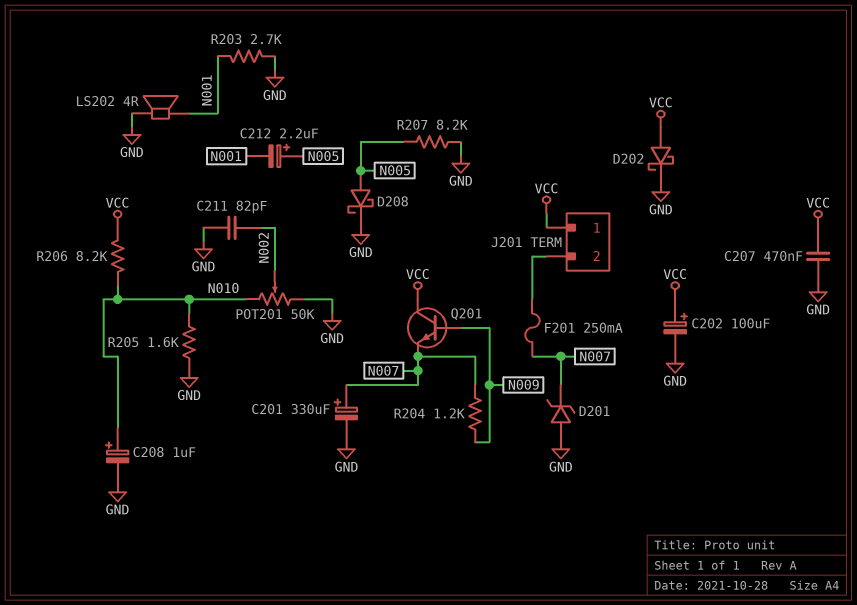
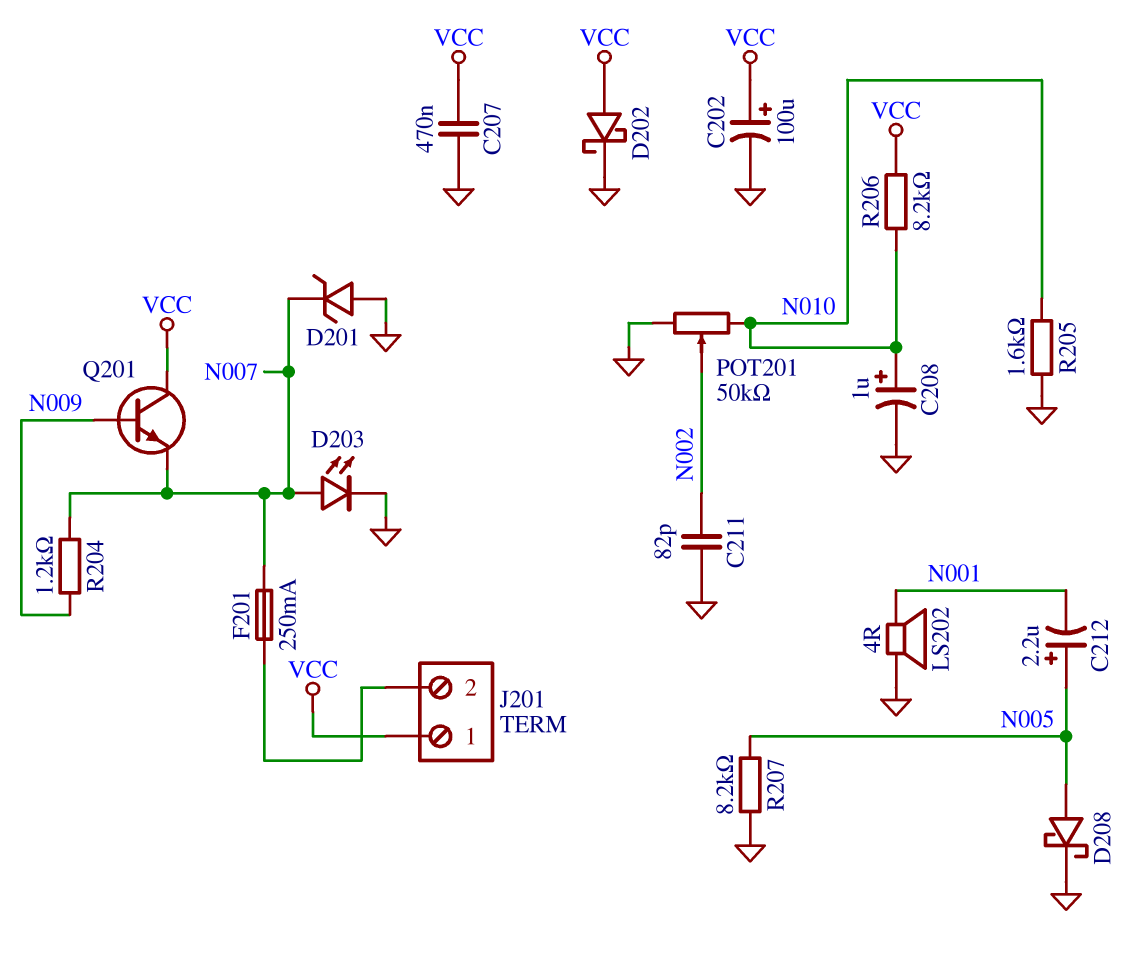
C201: 330uF (plus N007, minus GND) -> none
D203: none -> LED (A N007, K GND)
R203: 2.7k (GND, N001) -> none

